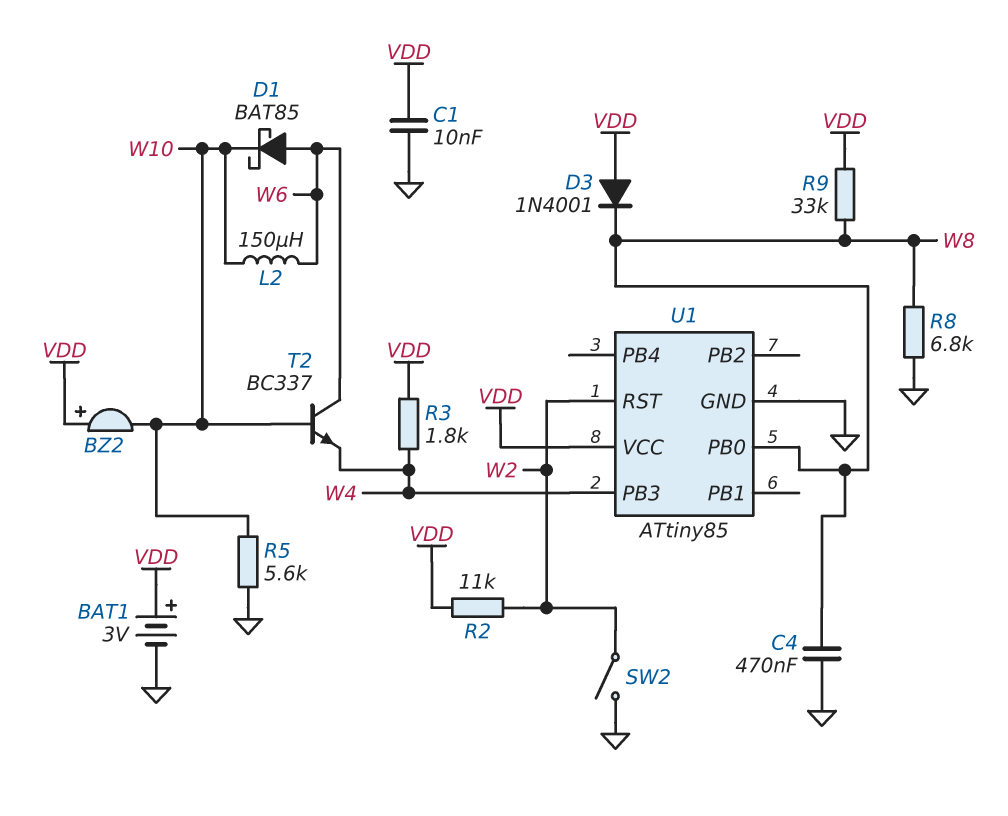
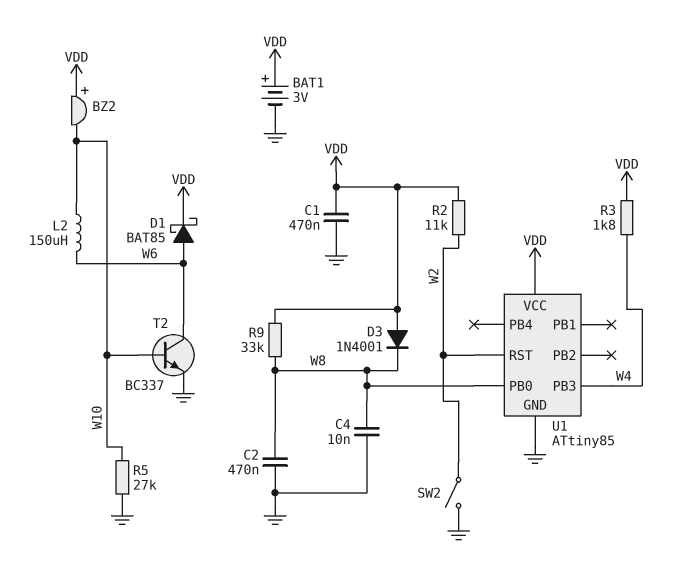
C1: 10nF (GND, VDD) -> 470nF (GND, VDD)
C2: none -> 470nF (GND, W8)
C4: 470nF (GND, W8) -> 10nF (GND, W8)
D1: schottky BAT85 (A W6, K W10) -> schottky BAT85 (A W6, K VDD)
R5: 5.6k (GND, W10) -> 27k (GND, W10)
R8: 6.8k (GND, W8) -> none
T2: NPN BC337 (B W10, C W6, E W4) -> NPN BC337 (B W10, C W6, E GND)

